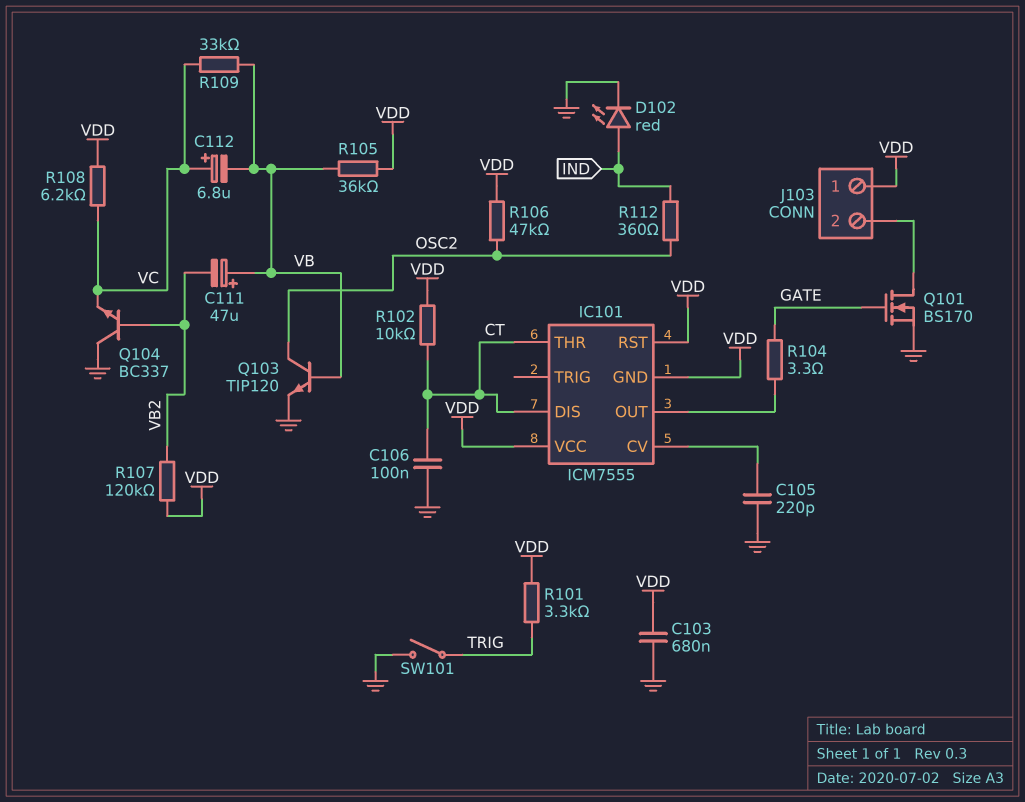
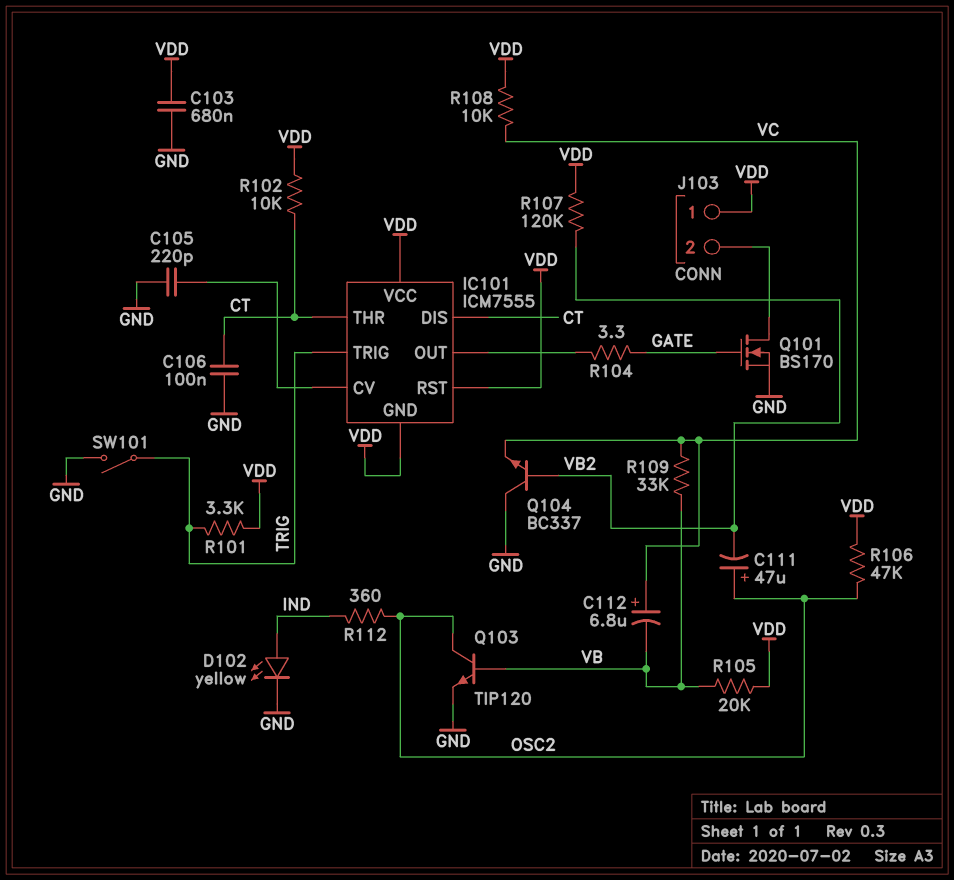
C111: 47uF (plus VB, minus VB2) -> 47uF (plus OSC2, minus VB2)
D102: LED red (A IND, K GND) -> LED yellow (A IND, K GND)
IC101 pin TRIG: none -> TRIG
R105: 36k (VB, VDD) -> 20k (VB, VDD)
R108: 6.2k (VC, VDD) -> 10k (VC, VDD)

